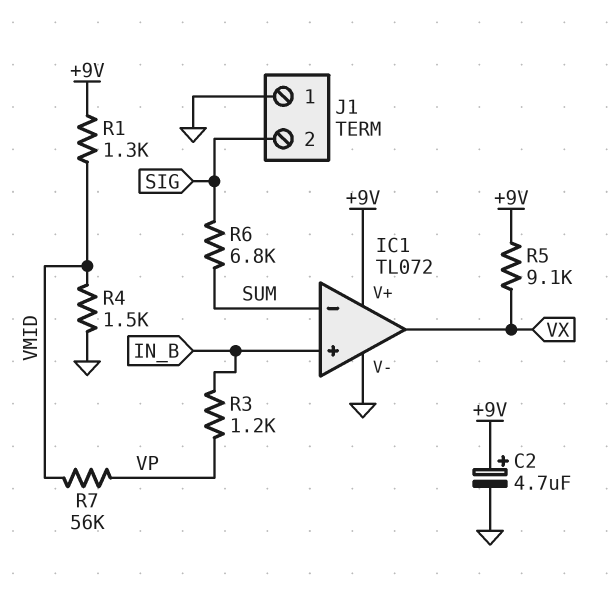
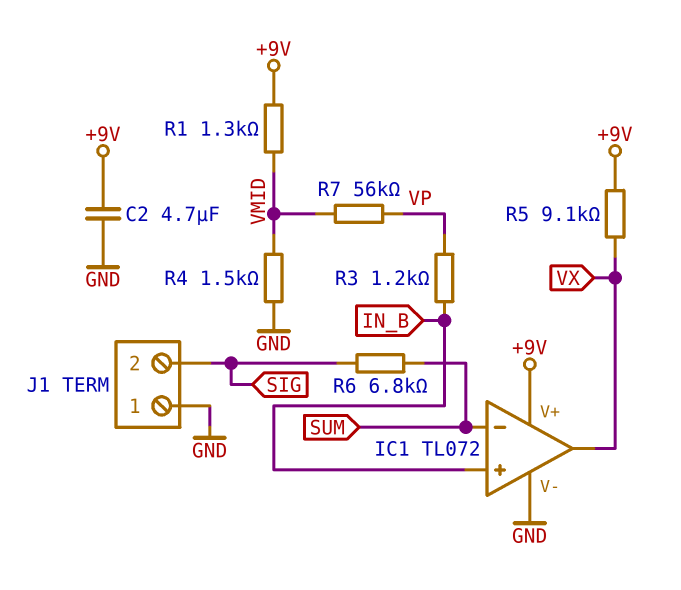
C2: 4.7uF (plus +9V, minus GND) -> 4.7uF (+9V, GND)

